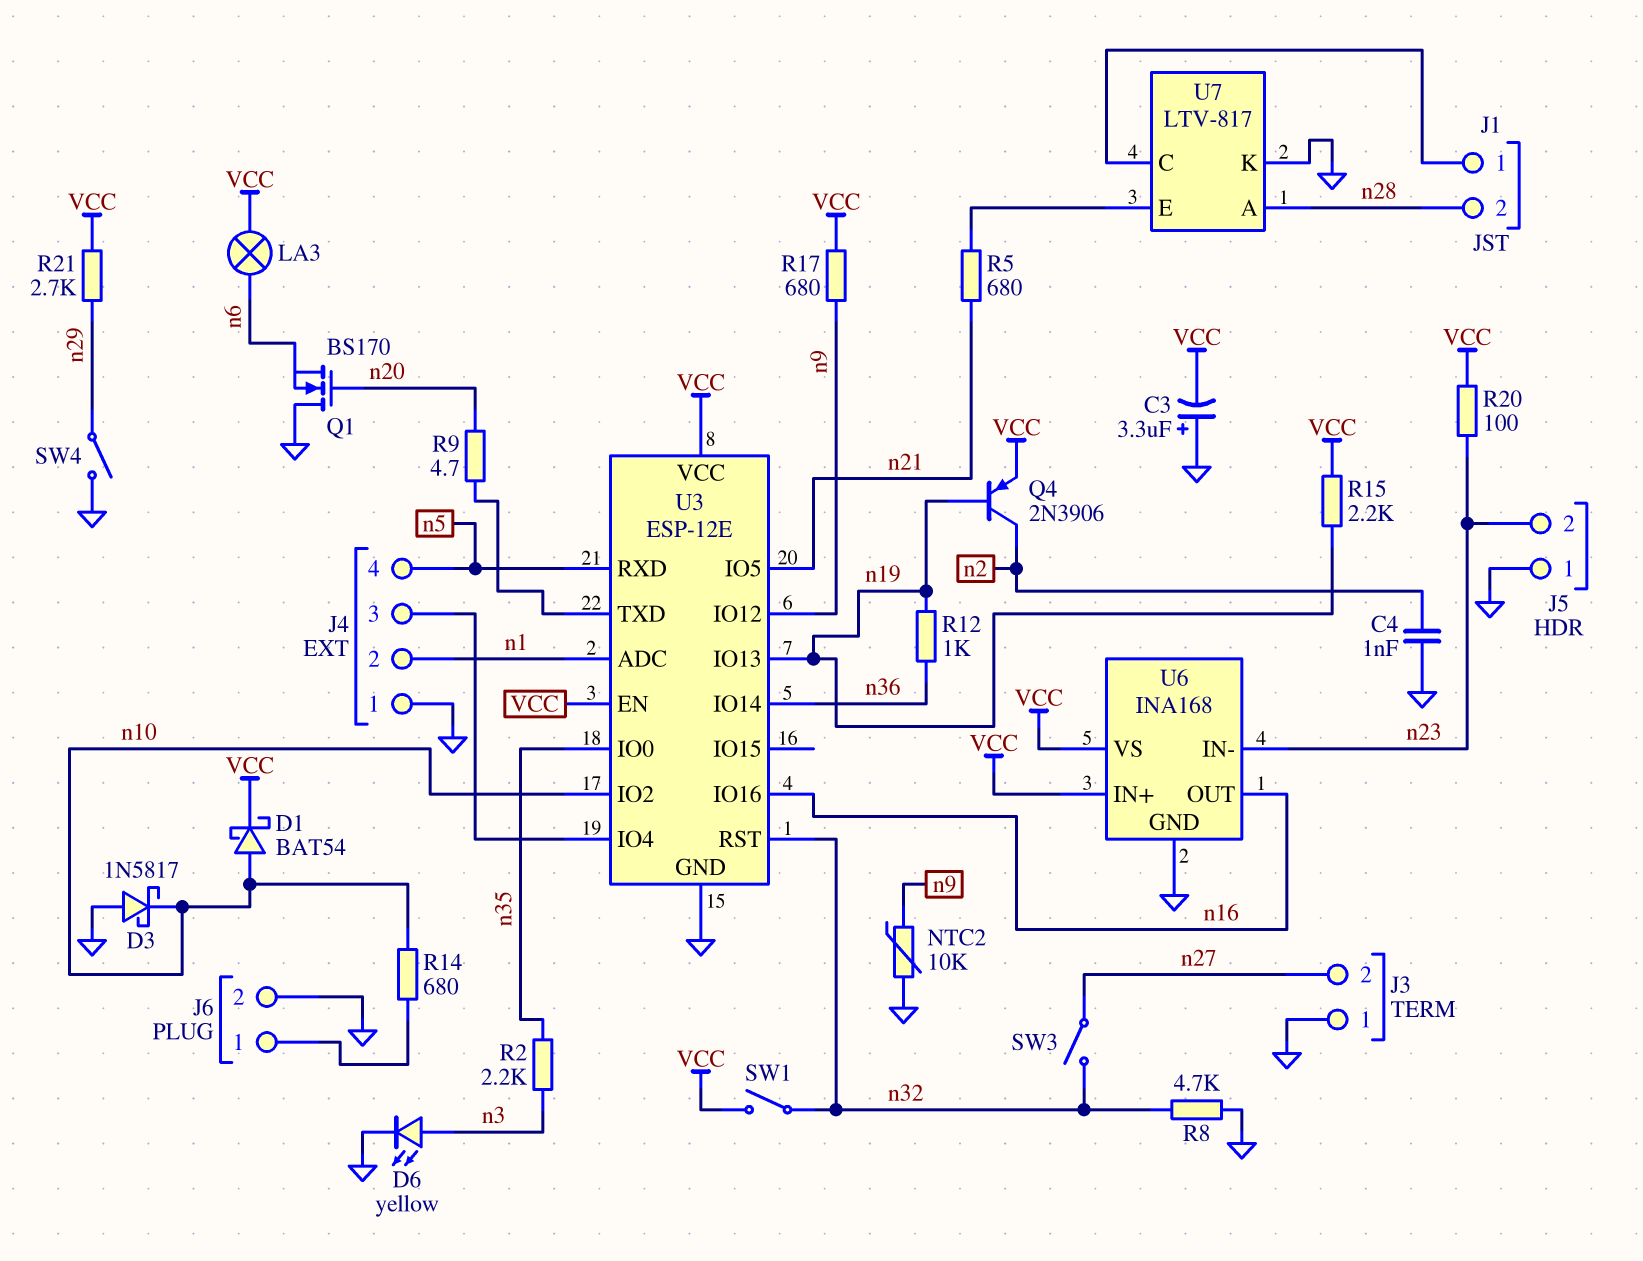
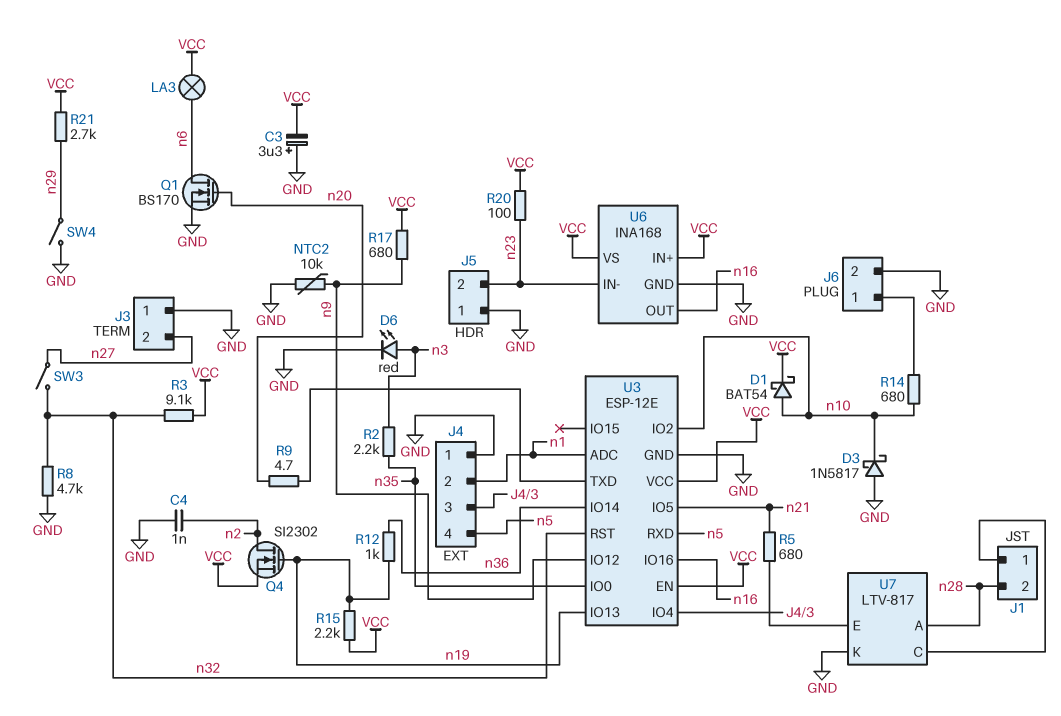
D6: LED yellow (A n3, K GND) -> LED red (A n3, K GND)
Q1: NMOS BS170 (G n20, D GND, S n6) -> NMOS BS170 (G n20, D n6, S GND)
Q4: PNP 2N3906 (B n19, C n2, E VCC) -> NMOS SI2302 (G n19, D n2, S VCC)
R3: none -> 9.1k (VCC, n32)
SW1: switch (VCC, n32) -> none

